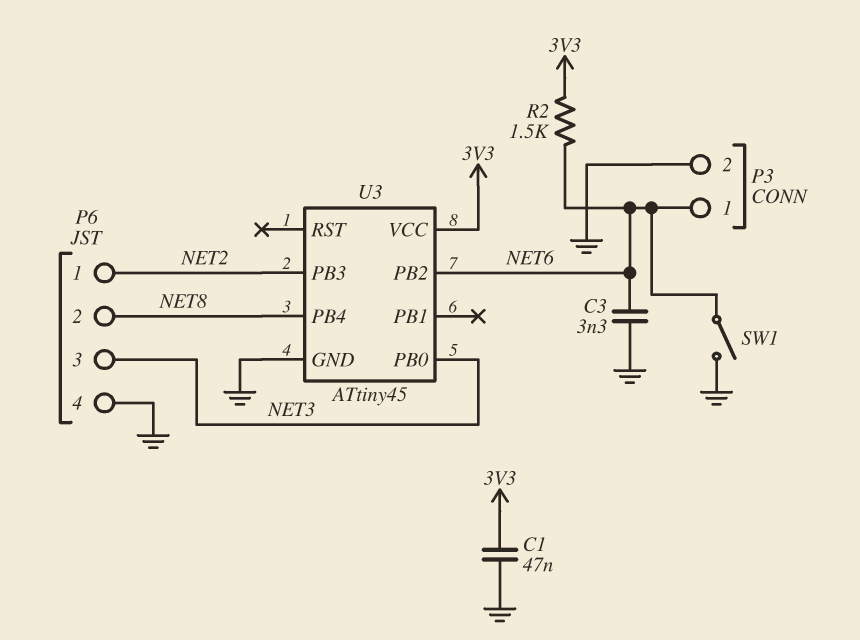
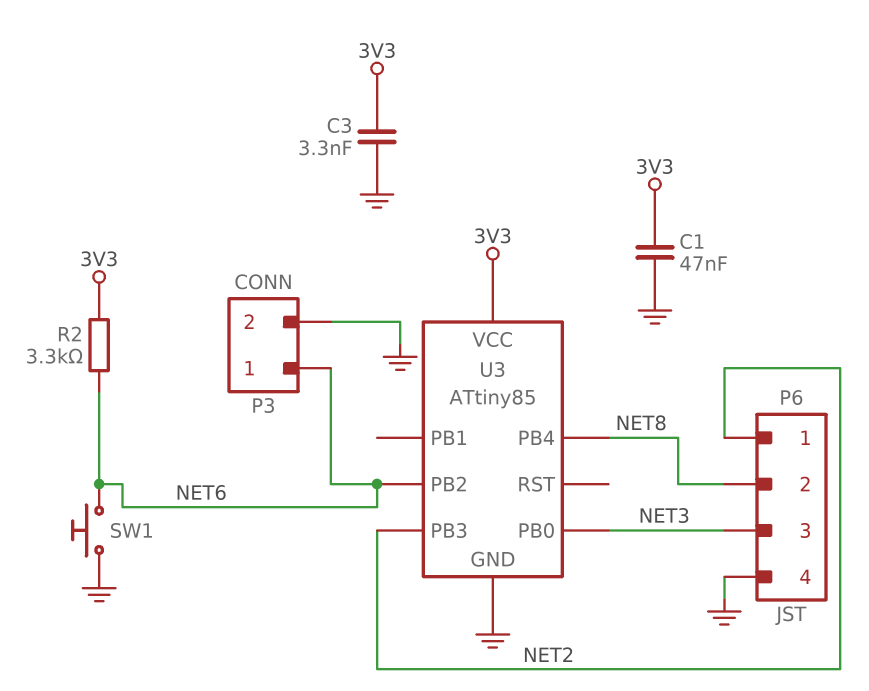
C3: 3.3nF (GND, NET6) -> 3.3nF (3V3, GND)
R2: 1.5k (3V3, NET6) -> 3.3k (3V3, NET6)
SW1: switch (GND, NET6) -> button (GND, NET6)
U3: ATtiny45 -> ATtiny85

